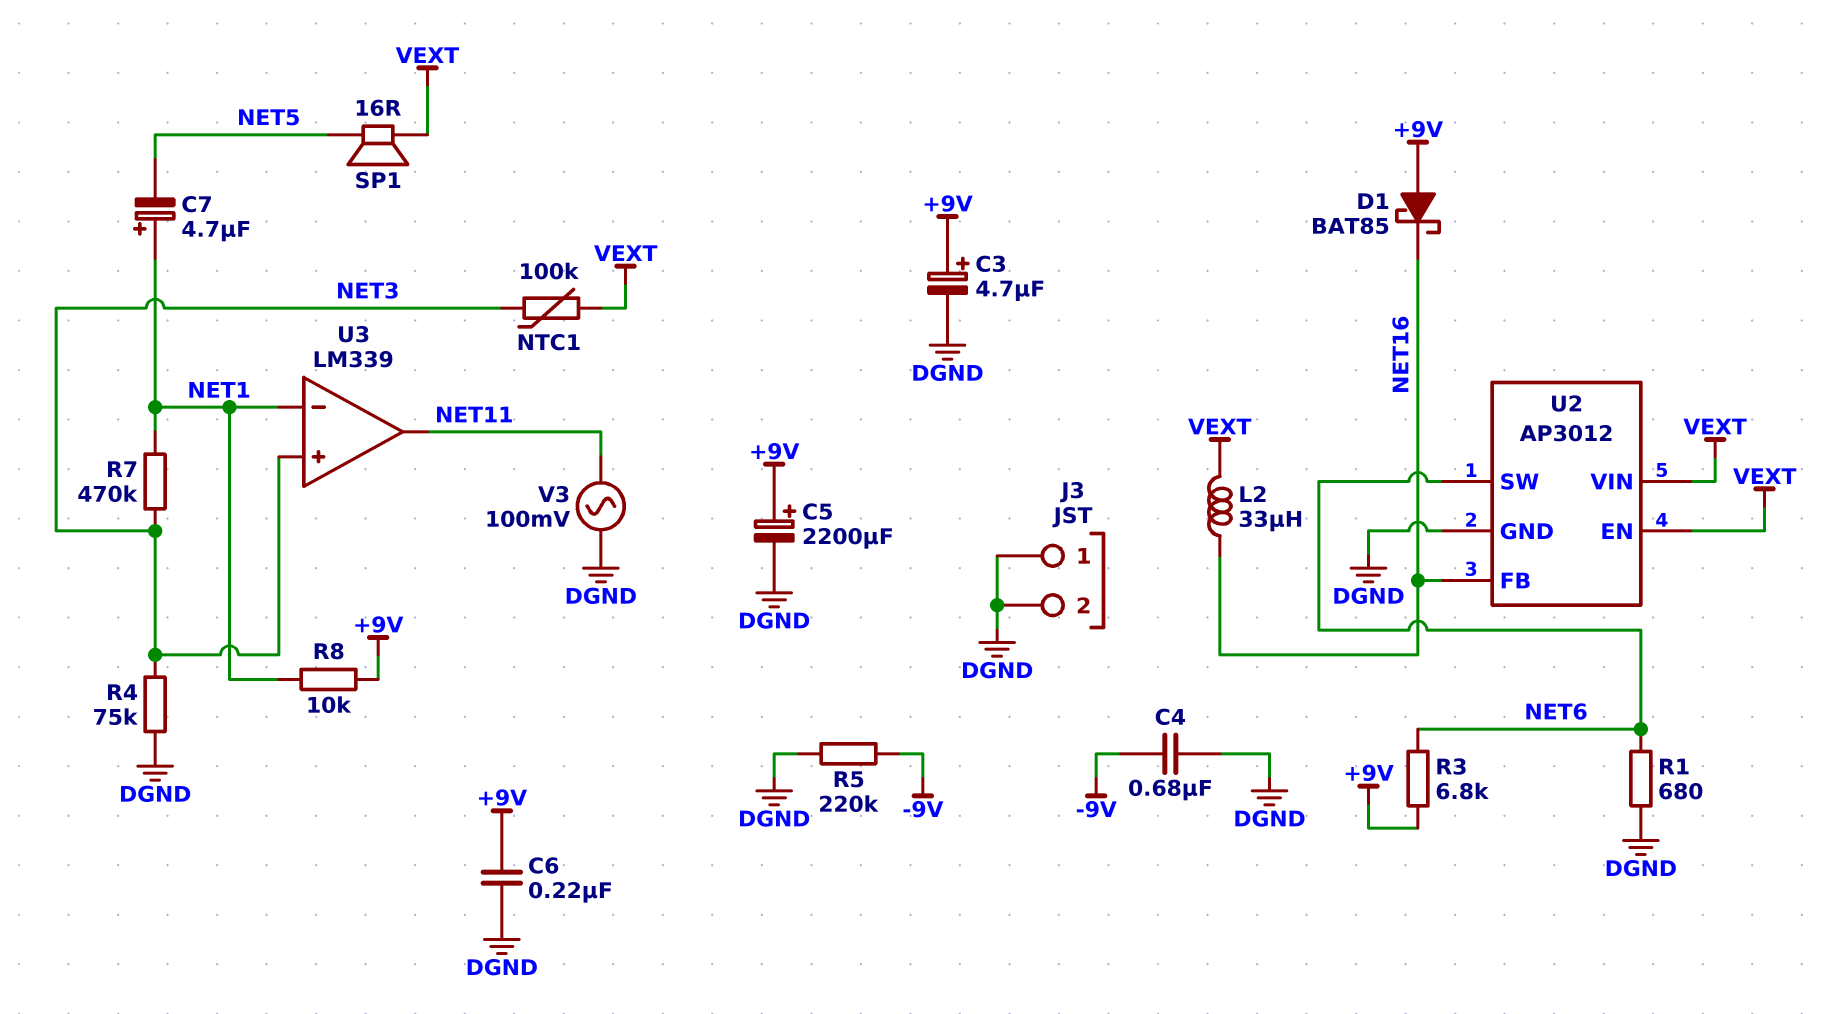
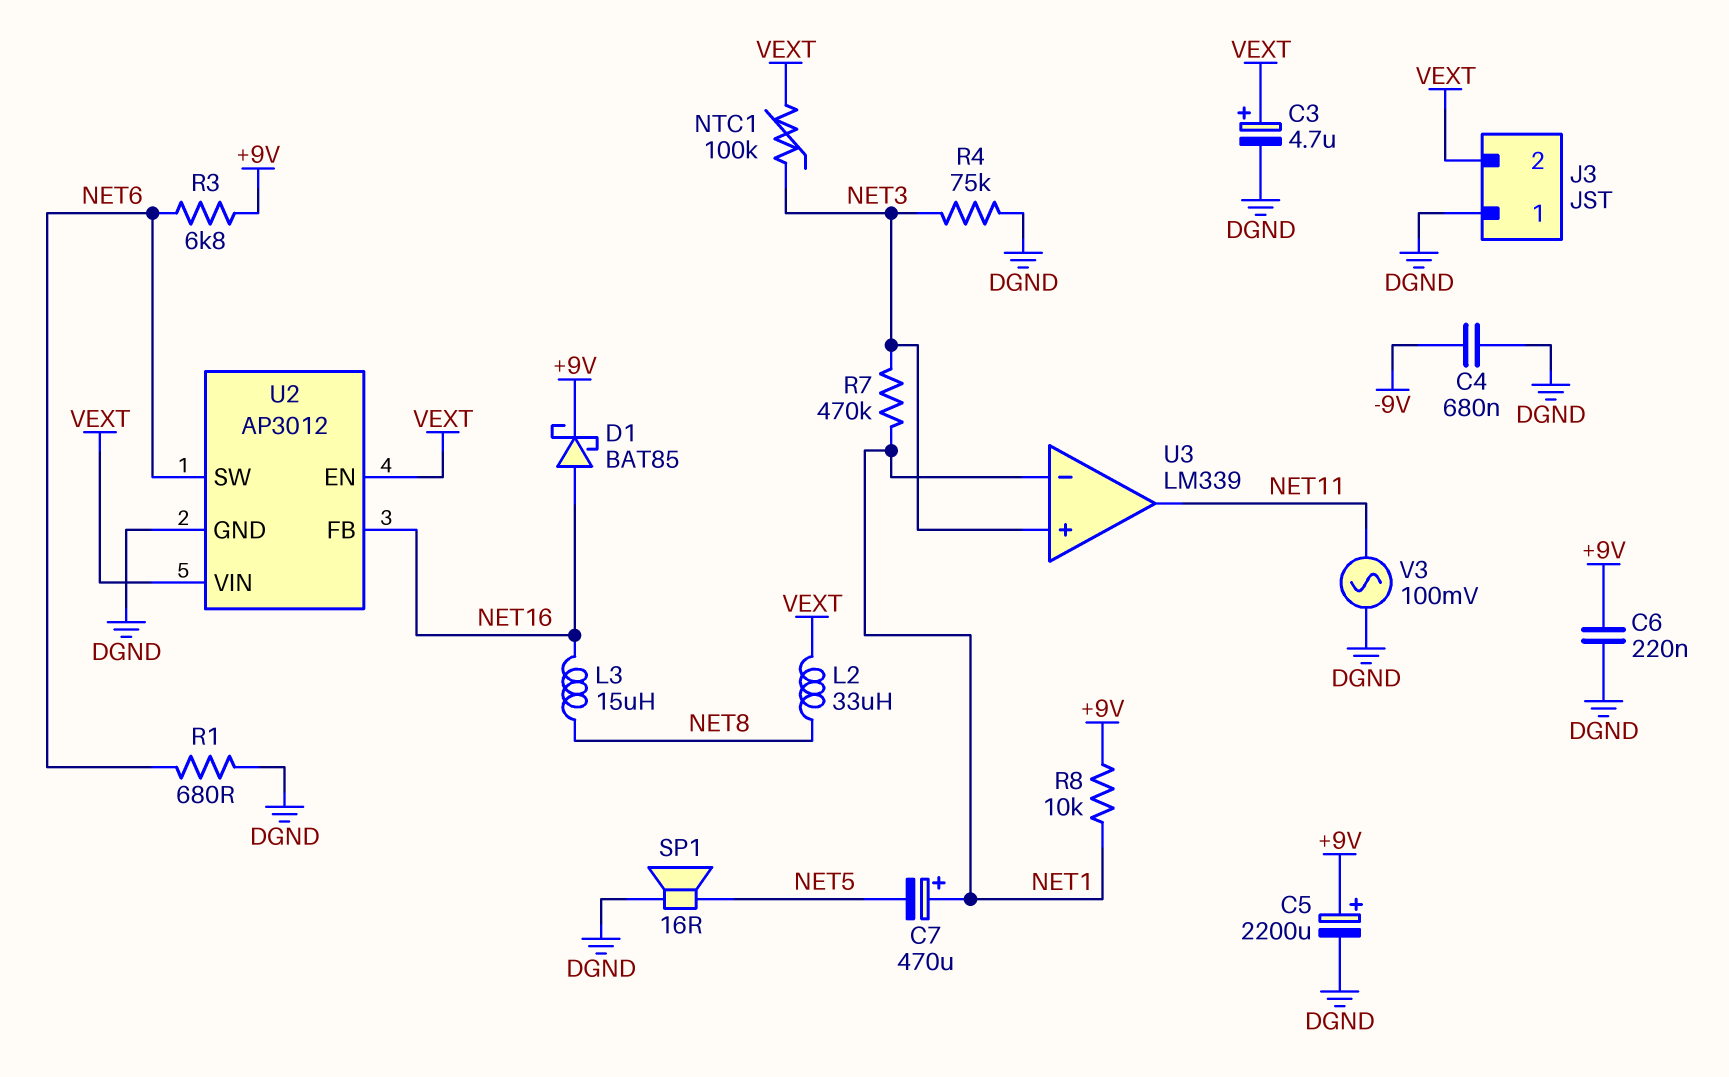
C3: 4.7uF (plus +9V, minus DGND) -> 4.7uF (plus VEXT, minus DGND)
C7: 4.7uF (plus NET1, minus NET5) -> 470uF (plus NET1, minus NET5)
D1: schottky BAT85 (A +9V, K NET16) -> schottky BAT85 (A NET16, K +9V)
J3 pin 2: DGND -> VEXT
L2: 33uH (NET16, VEXT) -> 33uH (NET8, VEXT)
L3: none -> 15uH (NET8, NET16)
R5: 220k (-9V, DGND) -> none
SP1: speaker 16R (NET5, VEXT) -> speaker 16R (DGND, NET5)

